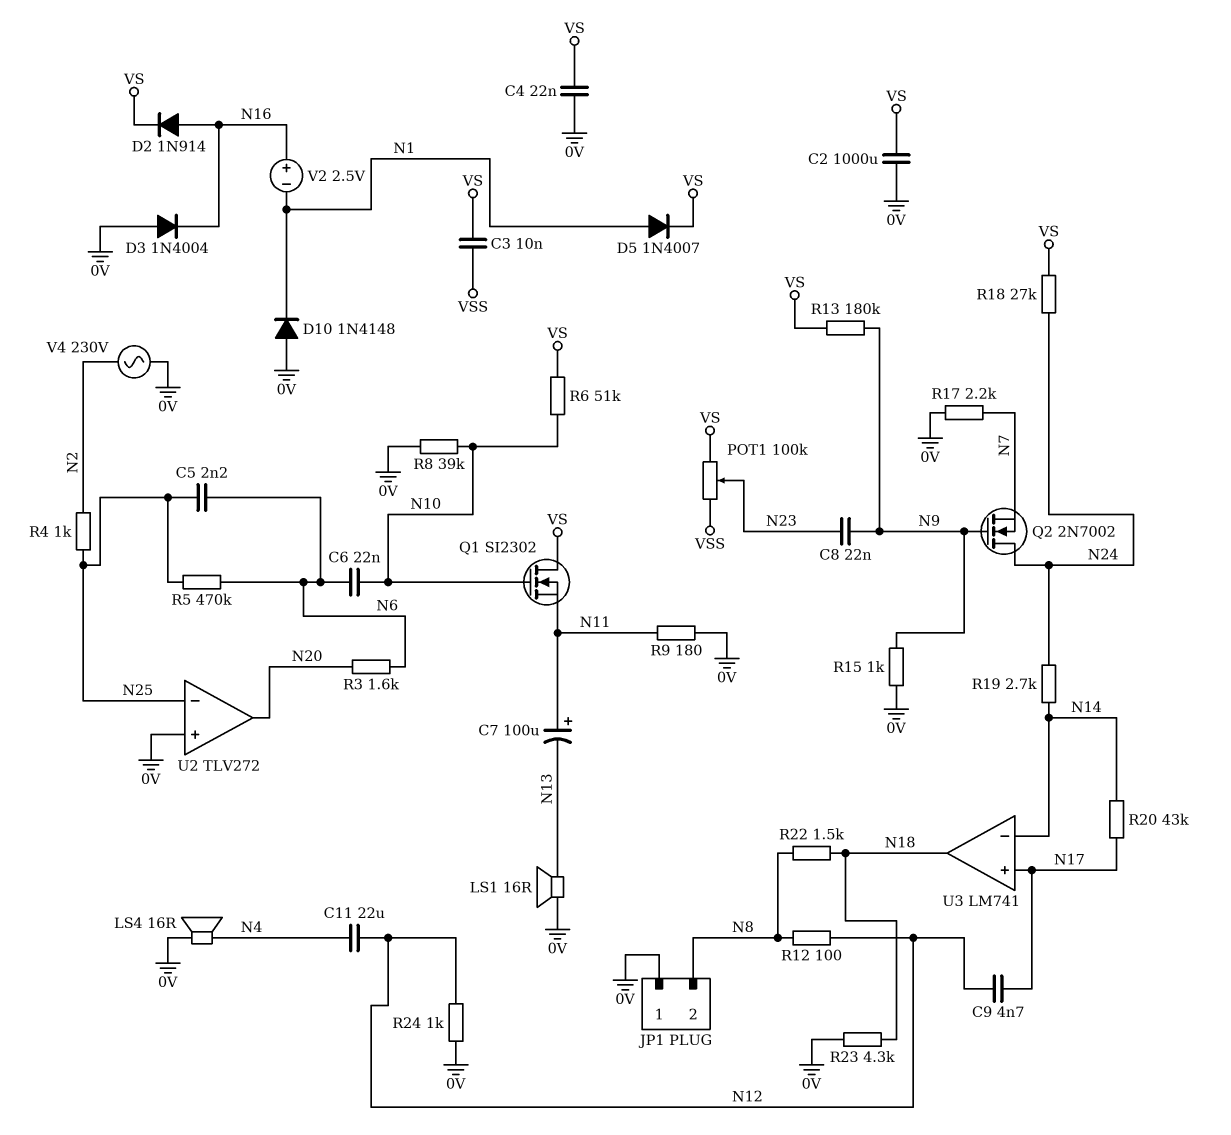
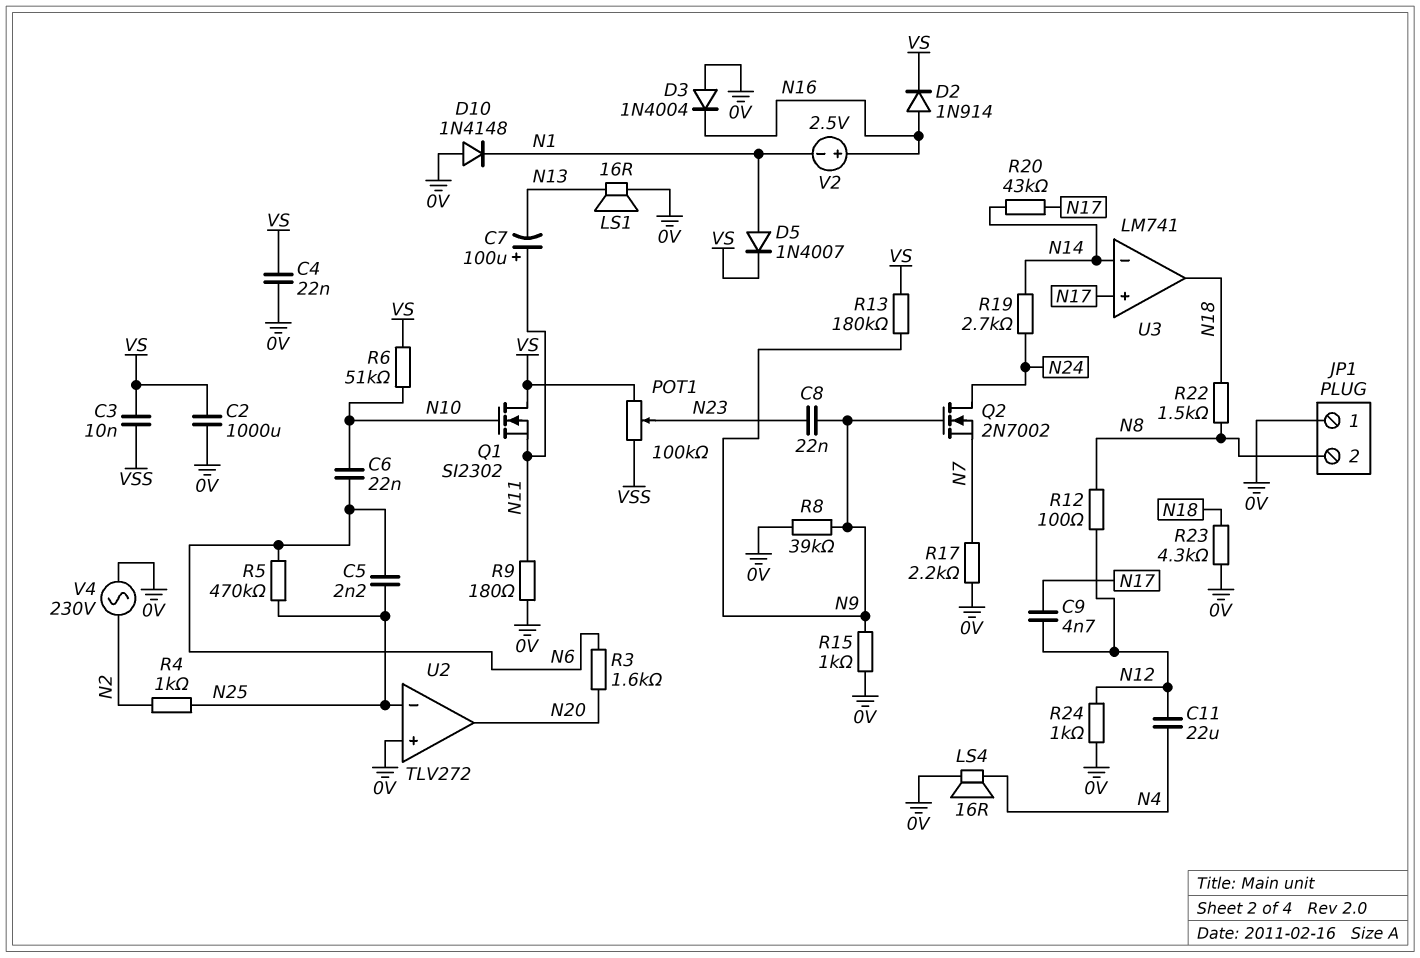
R8: 39k (0V, N10) -> 39k (0V, N9)
R18: 27k (N24, VS) -> none

